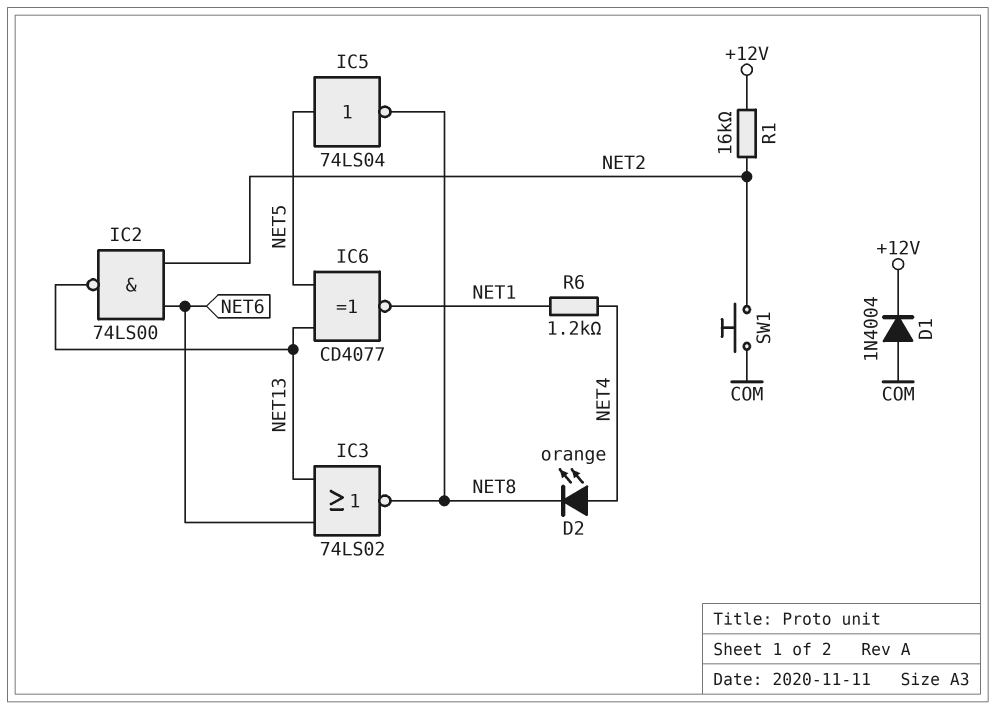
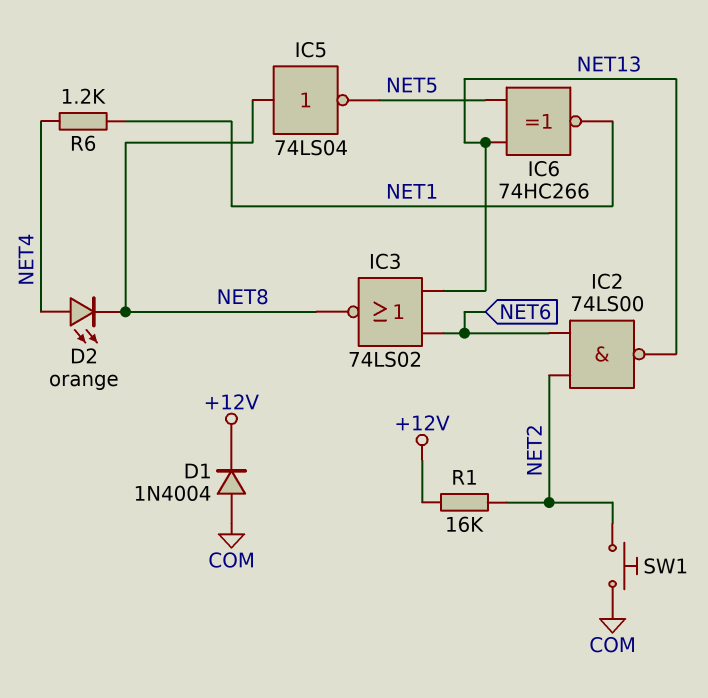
IC5: NOT 74LS04 (in NET5, out NET8) -> NOT 74LS04 (in NET8, out NET5)
IC6: XNOR CD4077 (in NET5, in NET13, out NET1) -> XNOR 74HC266 (in NET5, in NET13, out NET1)

